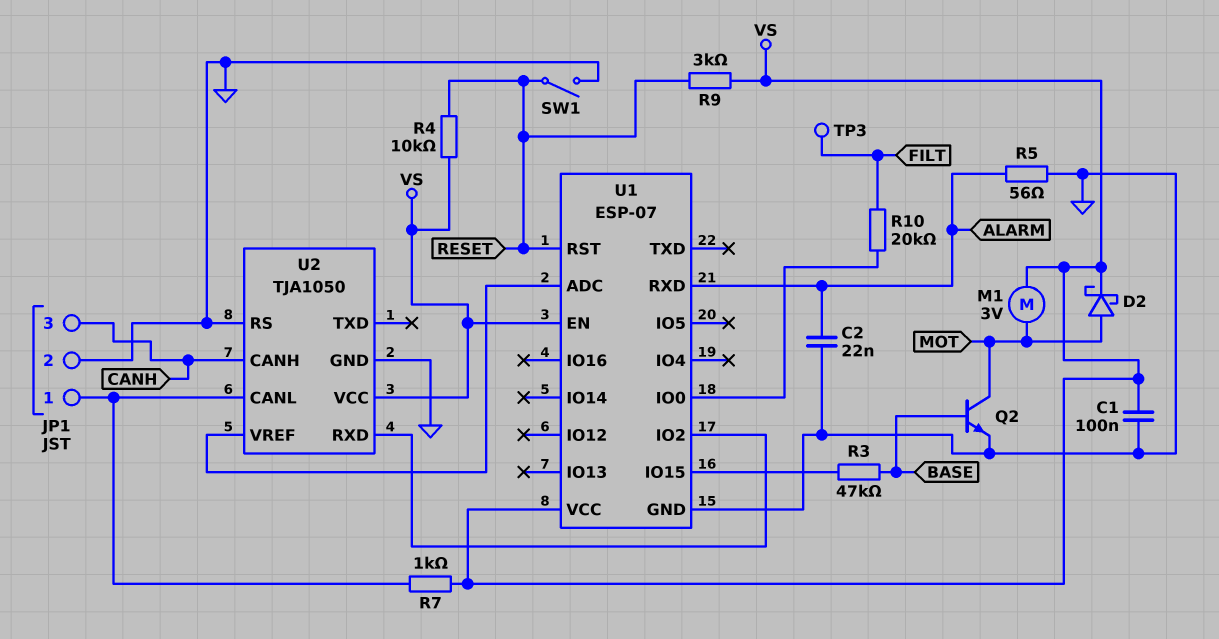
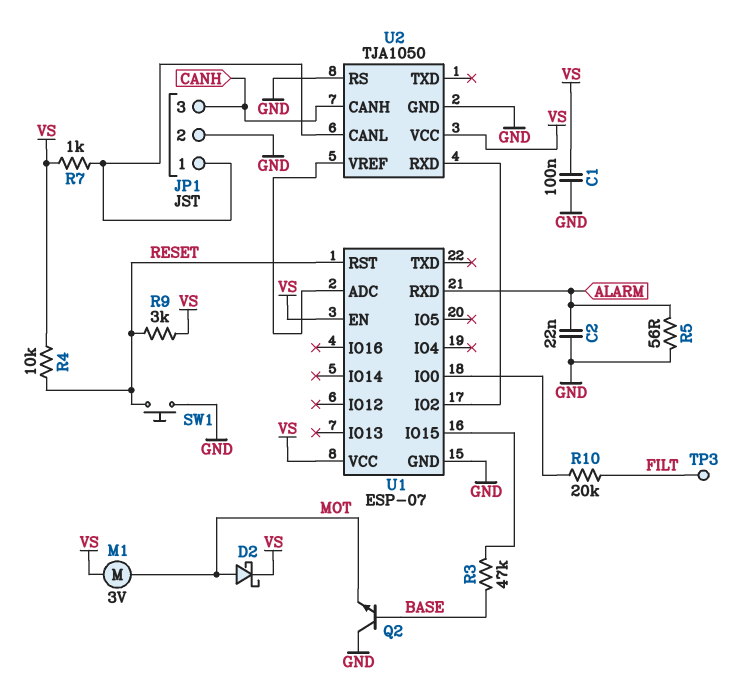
Q2: NPN (B BASE, C MOT, E GND) -> NPN (B BASE, C GND, E MOT)
SW1: switch (GND, RESET) -> button (GND, RESET)

